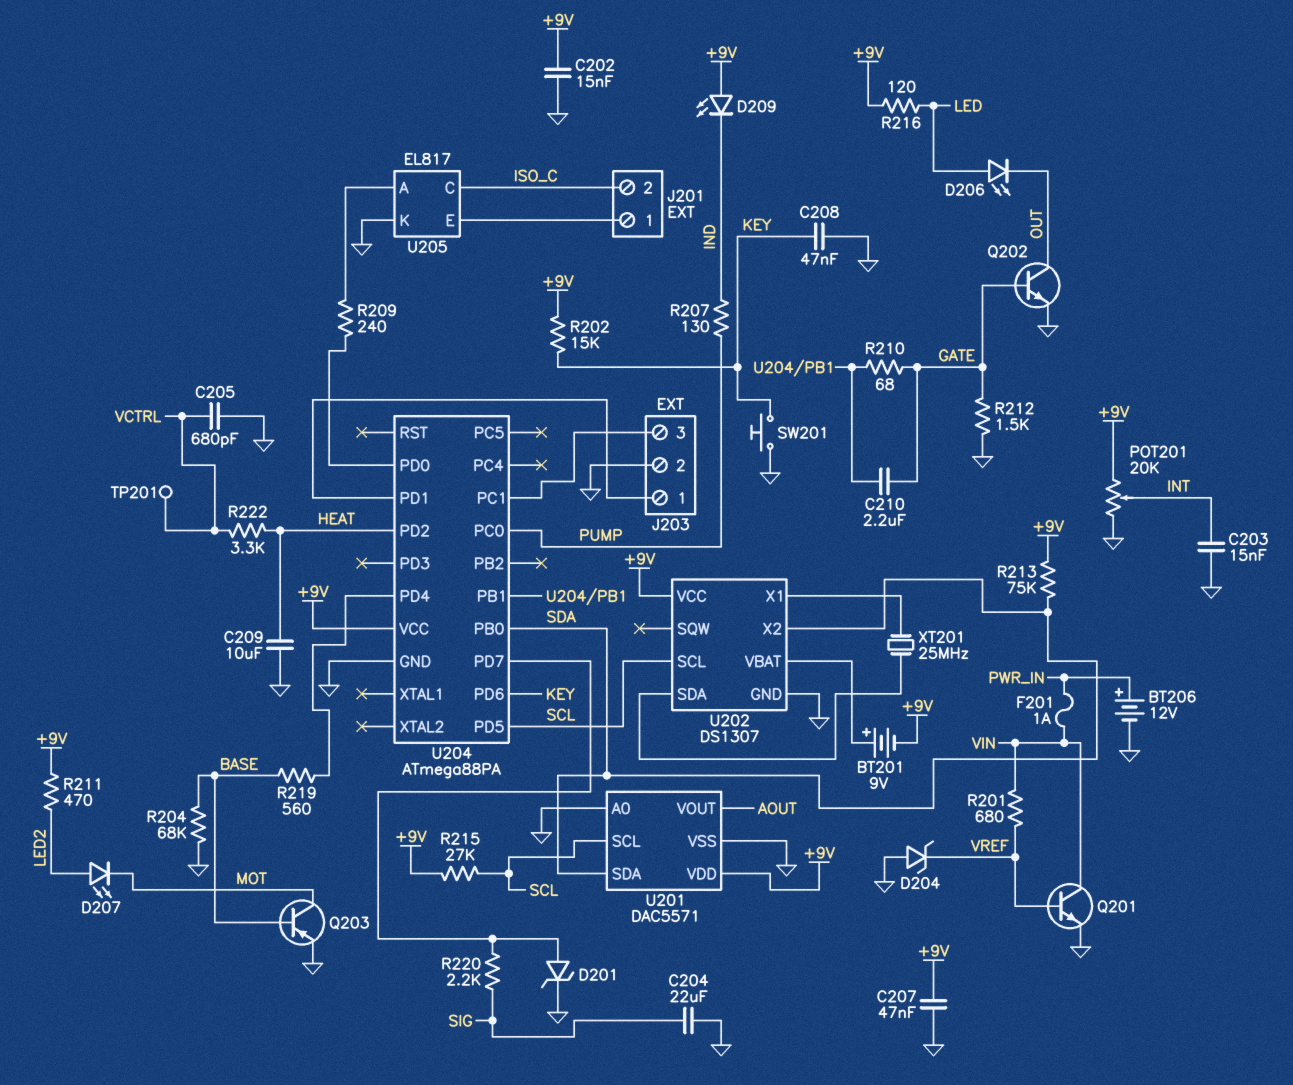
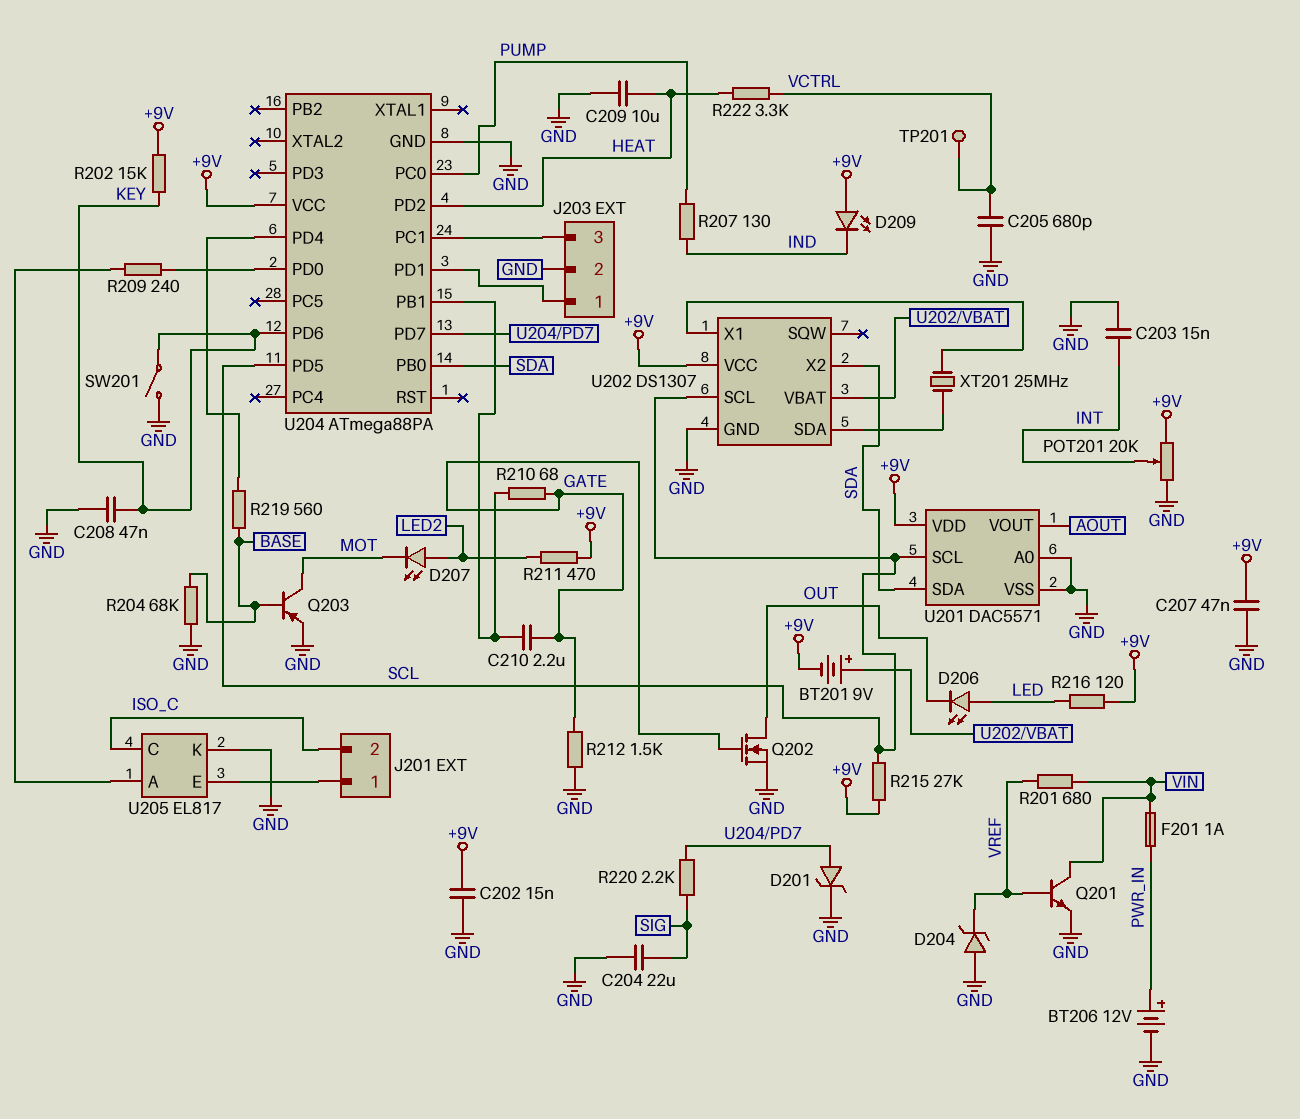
Q202: NPN (B GATE, C OUT, E GND) -> NMOS (G GATE, D OUT, S GND)
R213: 75k (+9V, SDA) -> none
SW201: button (GND, KEY) -> switch (GND, KEY)

